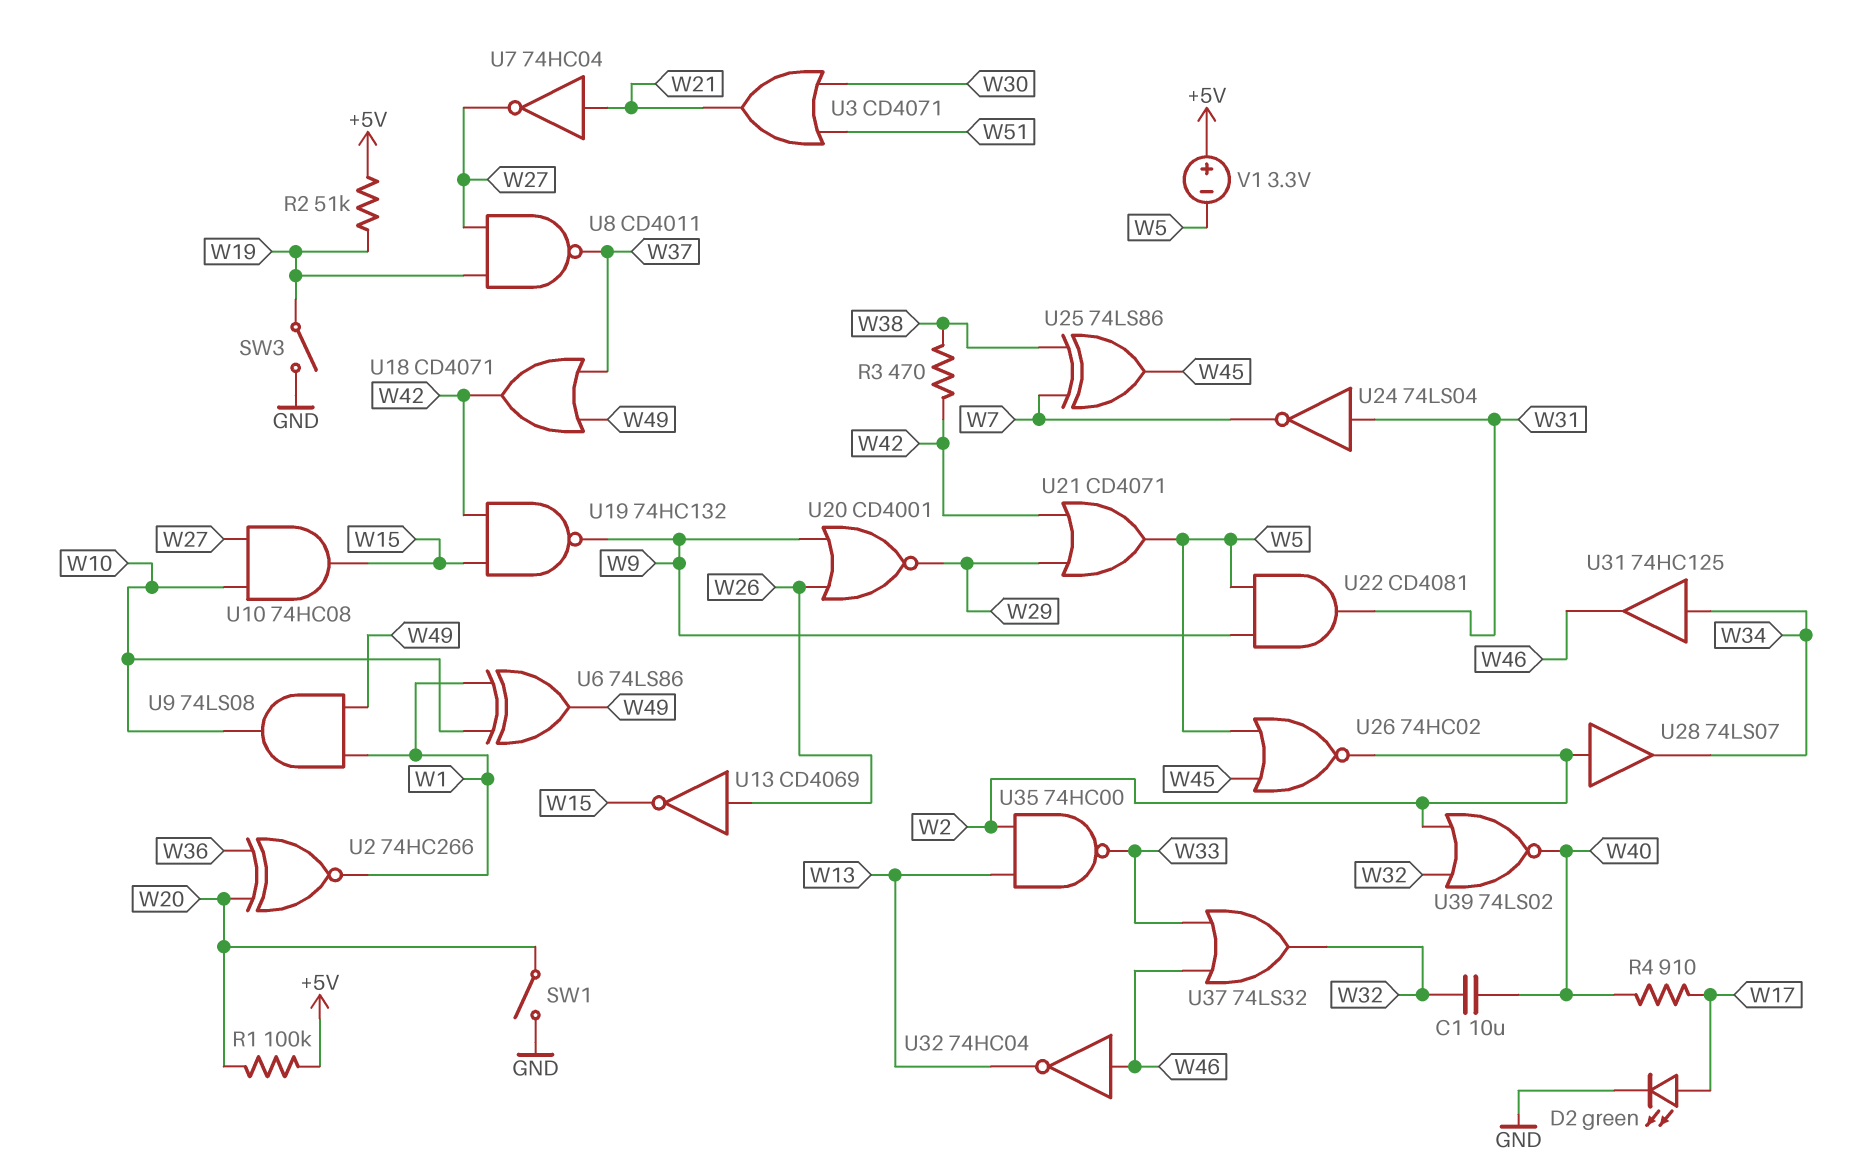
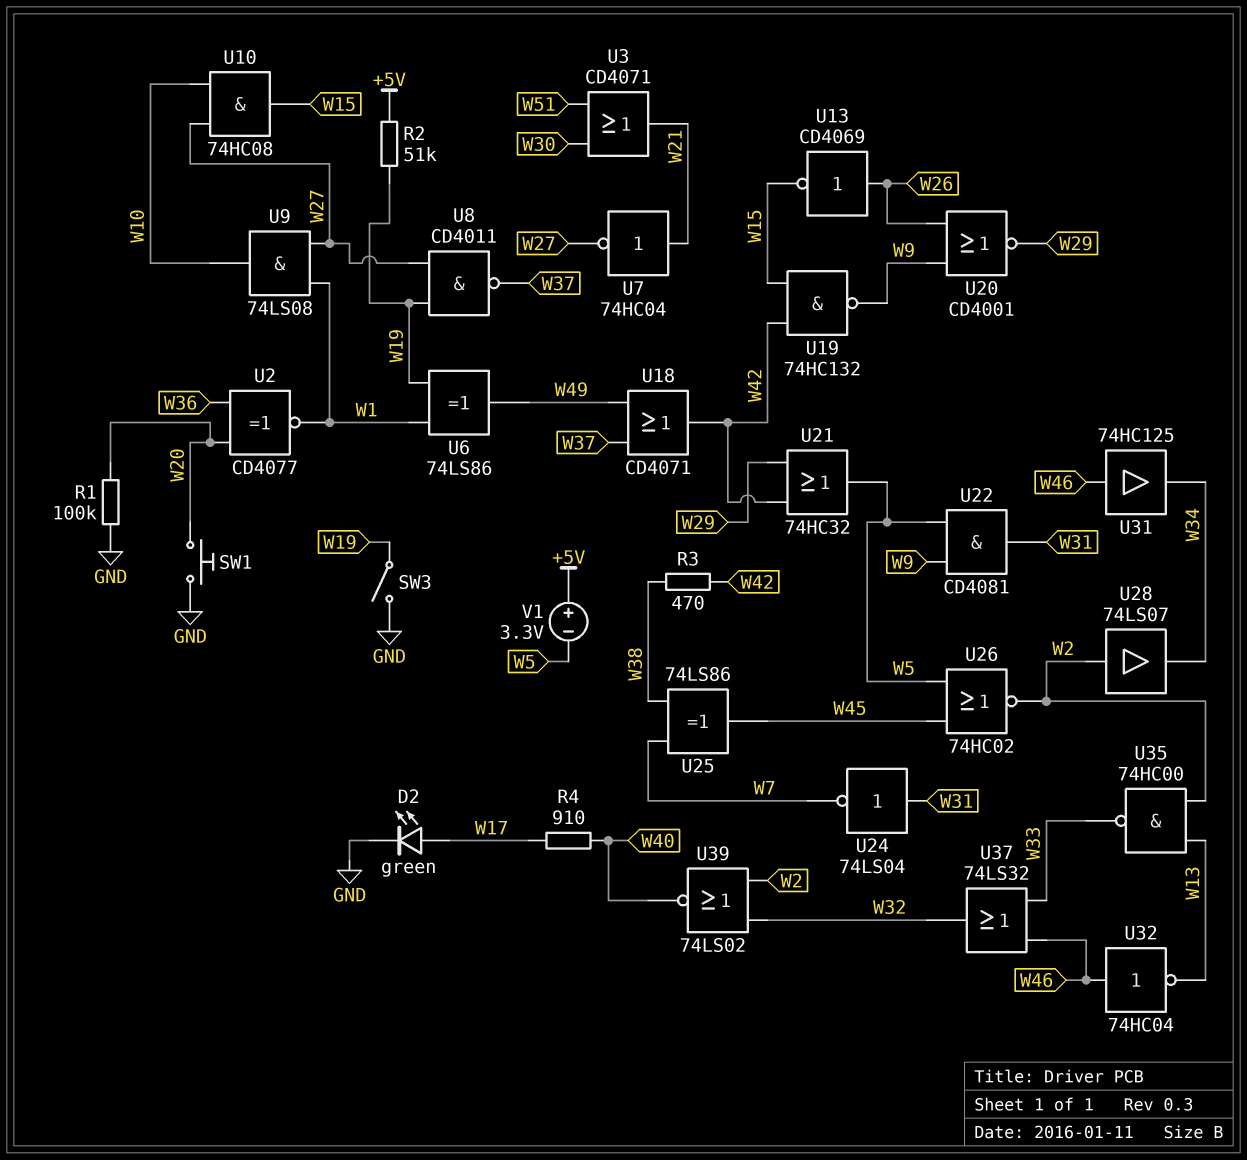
C1: 10uF (W32, W40) -> none
R1: 100k (+5V, W20) -> 100k (GND, W20)
SW1: switch (GND, W20) -> button (GND, W20)
U2: XNOR 74HC266 (in W20, in W36, out W1) -> XNOR CD4077 (in W20, in W36, out W1)
U6: XOR 74LS86 (in W1, in W10, out W49) -> XOR 74LS86 (in W1, in W19, out W49)
U9: AND 74LS08 (in W1, in W49, out W10) -> AND 74LS08 (in W1, in W27, out W10)
U21: OR CD4071 (in W29, in W42, out W5) -> OR 74HC32 (in W29, in W42, out W5)
U31: buffer 74HC125 (in W34, out W46) -> buffer 74HC125 (in W46, out W34)

